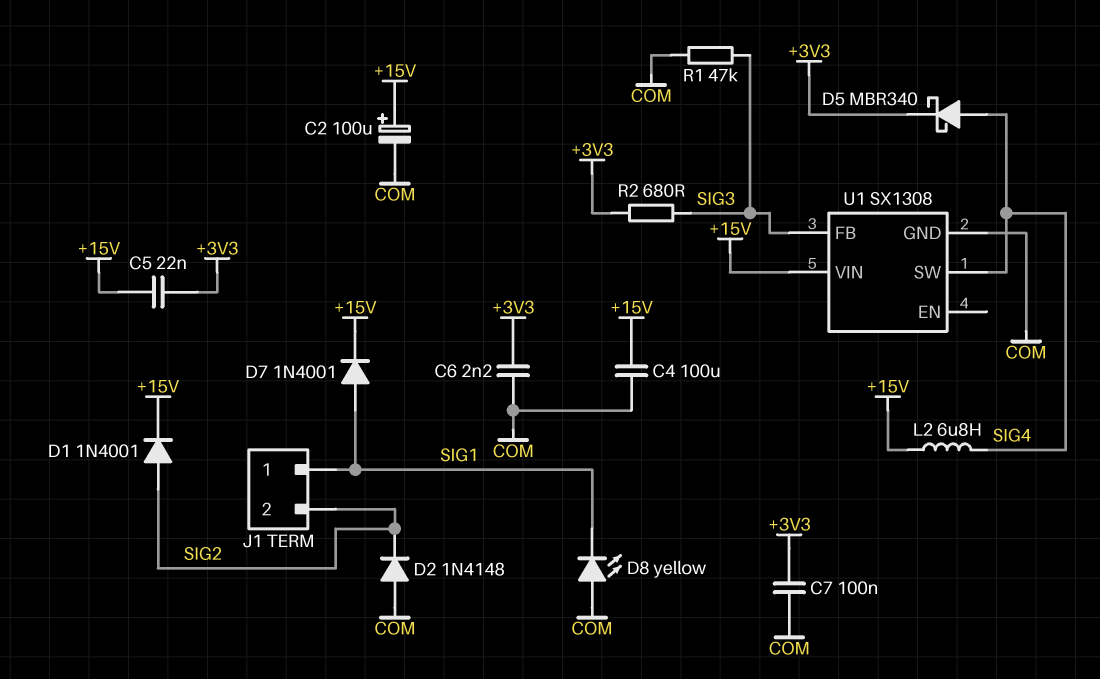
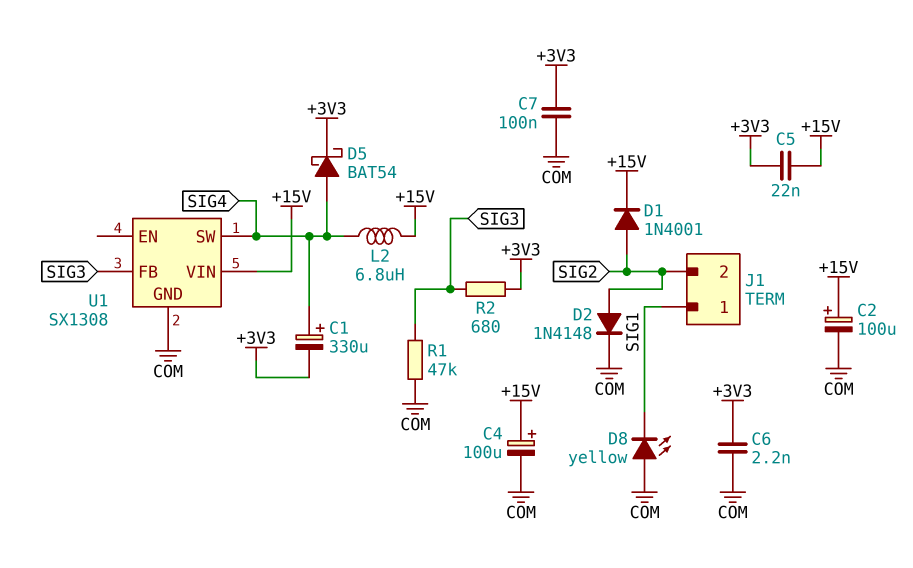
C1: none -> 330uF (plus SIG4, minus +3V3)
C4: 100uF (+15V, COM) -> 100uF (plus +15V, minus COM)
D2: diode 1N4148 (A COM, K SIG2) -> diode 1N4148 (A SIG2, K COM)
D5: schottky MBR340 (A SIG4, K +3V3) -> schottky BAT54 (A SIG4, K +3V3)
D7: diode 1N4001 (A SIG1, K +15V) -> none

